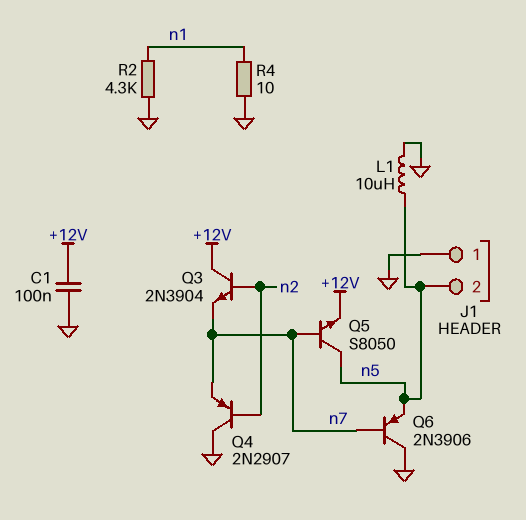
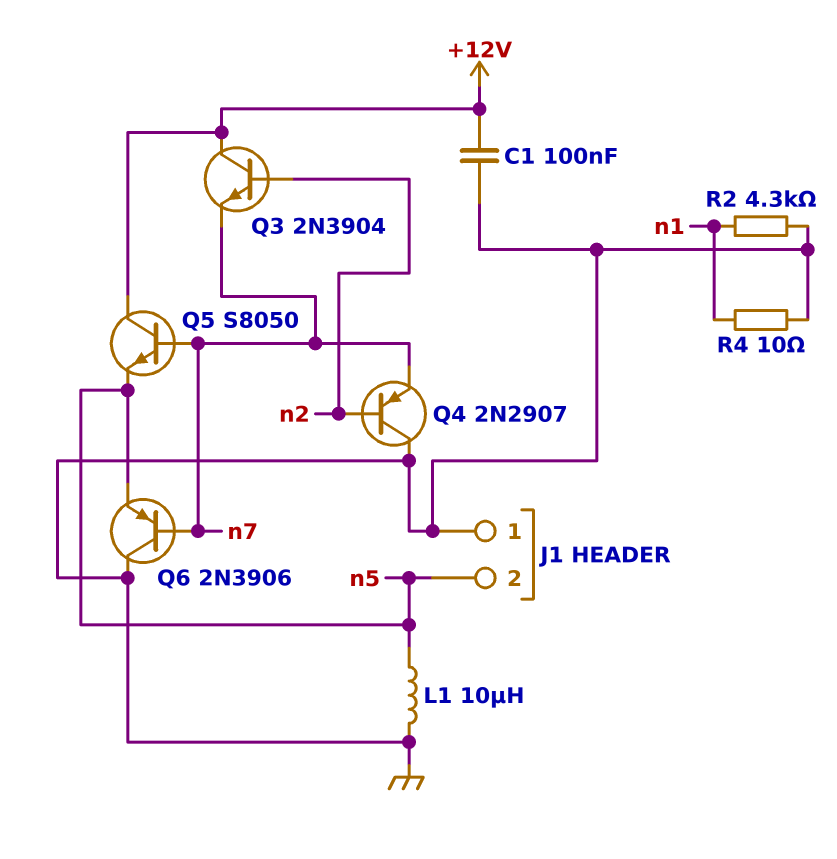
Q5: NPN S8050 (B n7, C n5, E +12V) -> NPN S8050 (B n7, C +12V, E n5)

